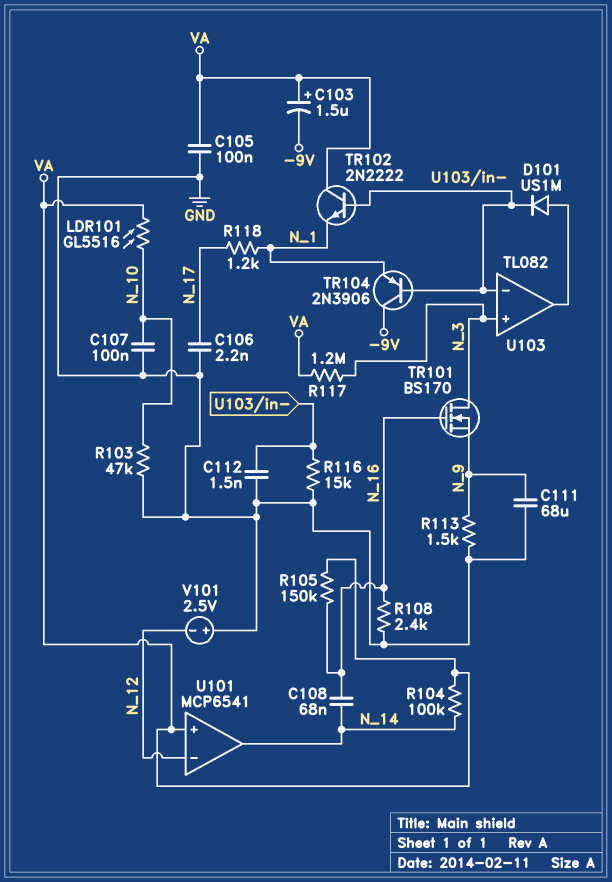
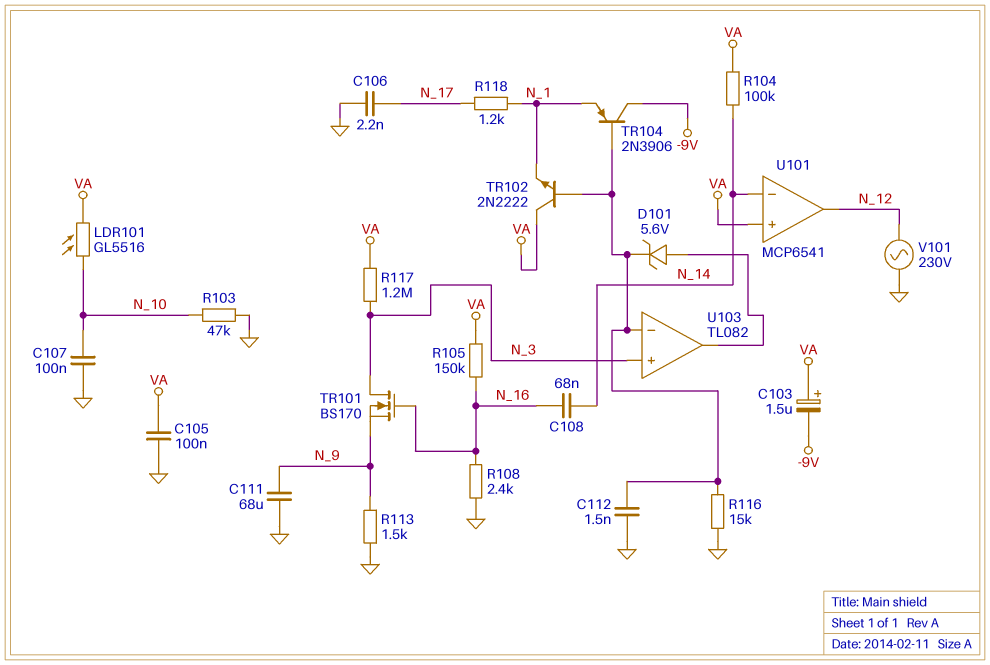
D101: diode US1M (A U103/out, K U103/in-) -> zener 5.6V (A U103/out, K U103/in-)
U101 pin in-: N_12 -> N_14
U101 pin out: N_14 -> N_12
V101: 2.5V (plus GND, minus N_12) -> AC 230V (GND, N_12)

